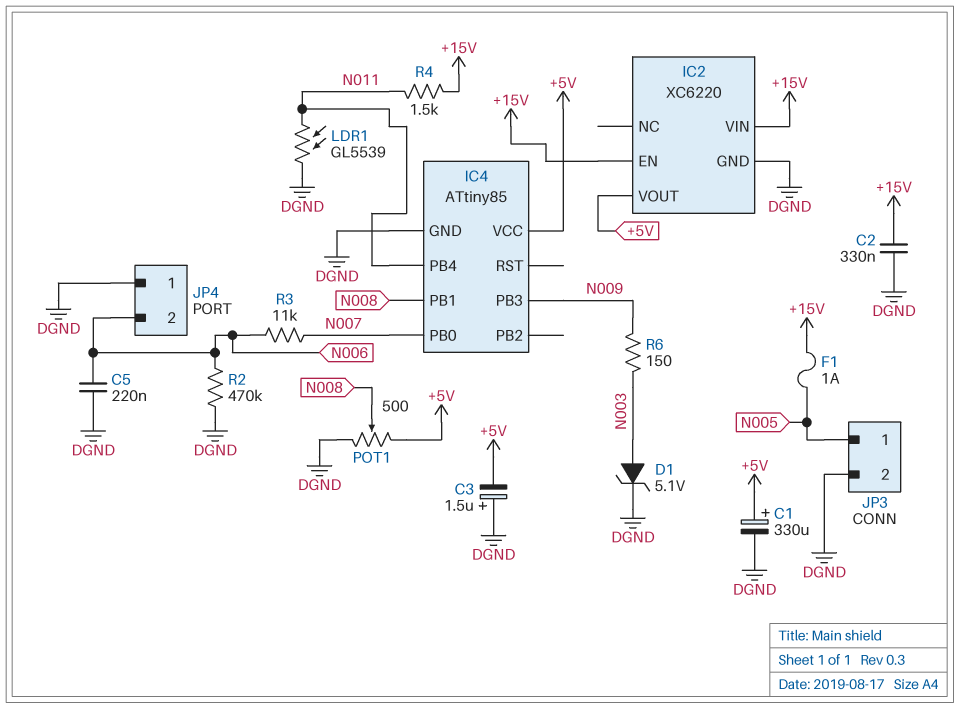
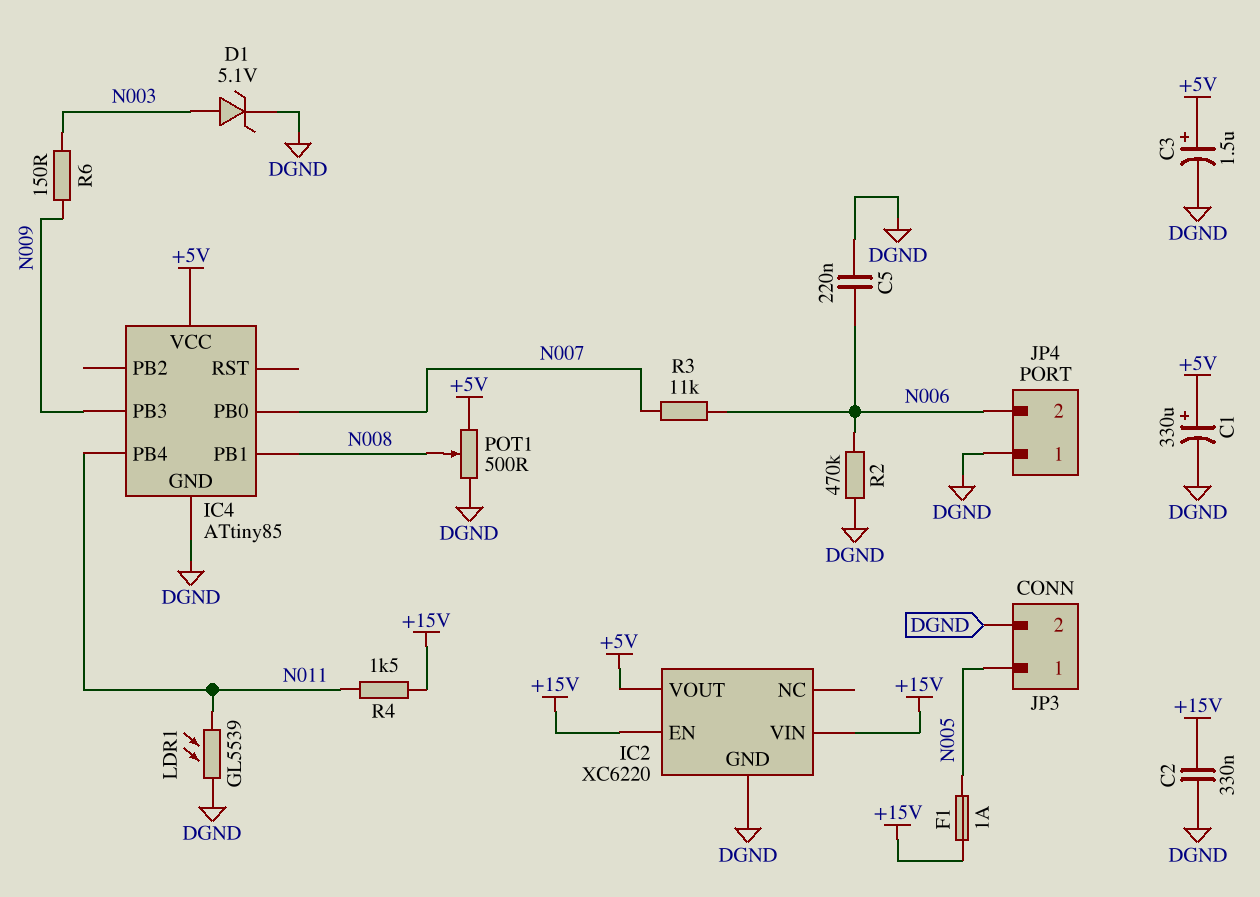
C3: 1.5uF (plus DGND, minus +5V) -> 1.5uF (plus +5V, minus DGND)

